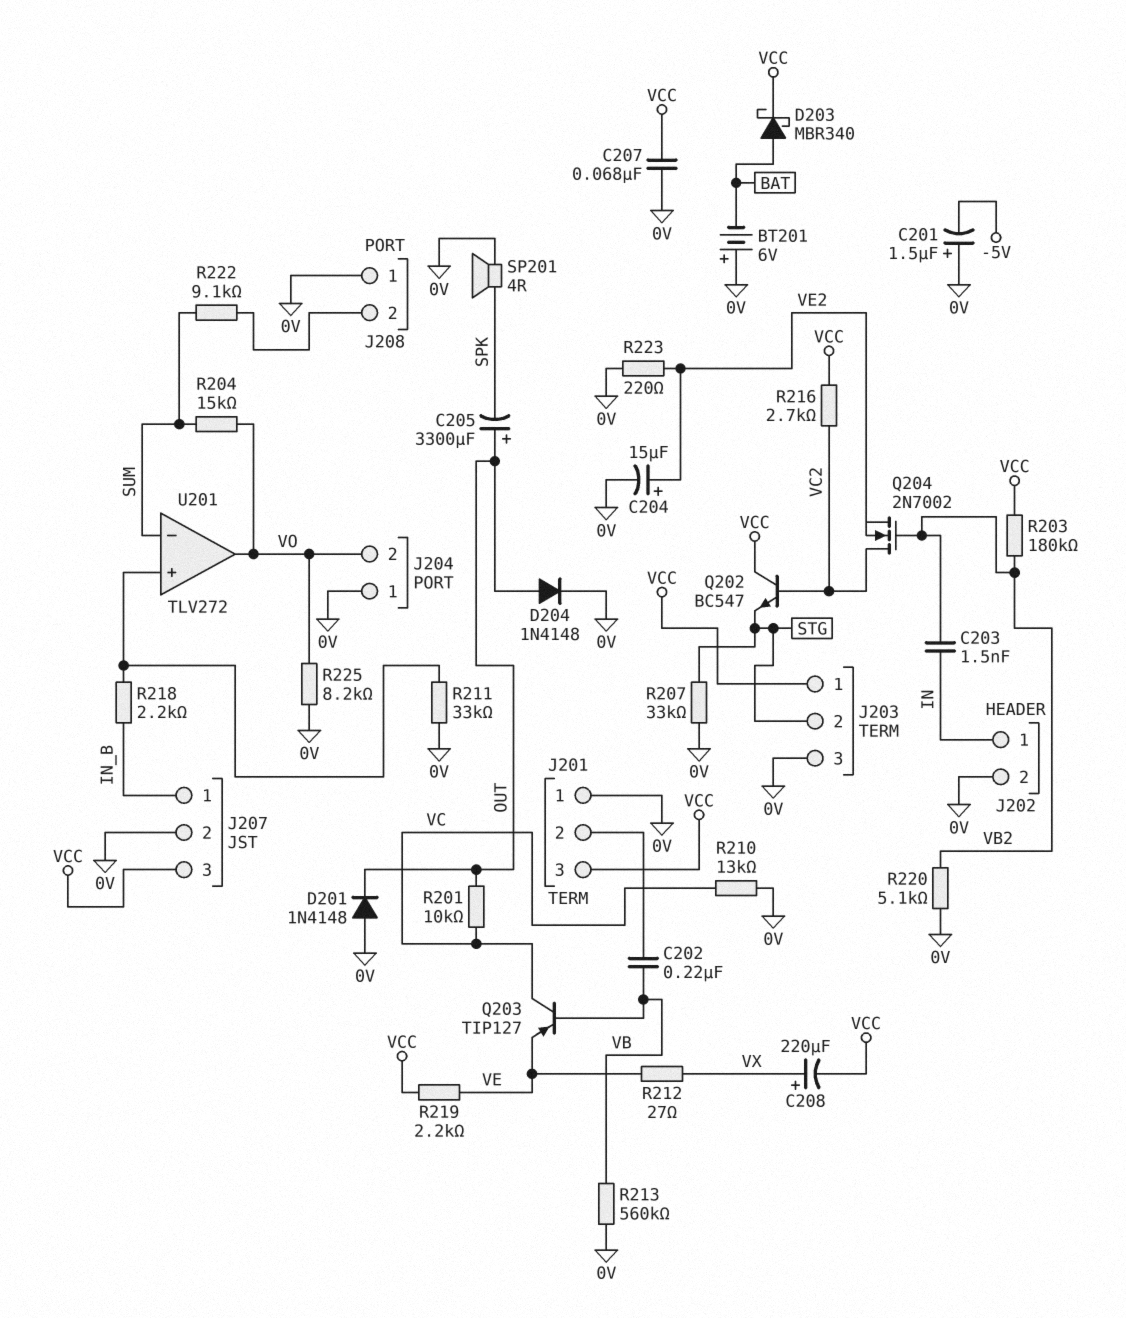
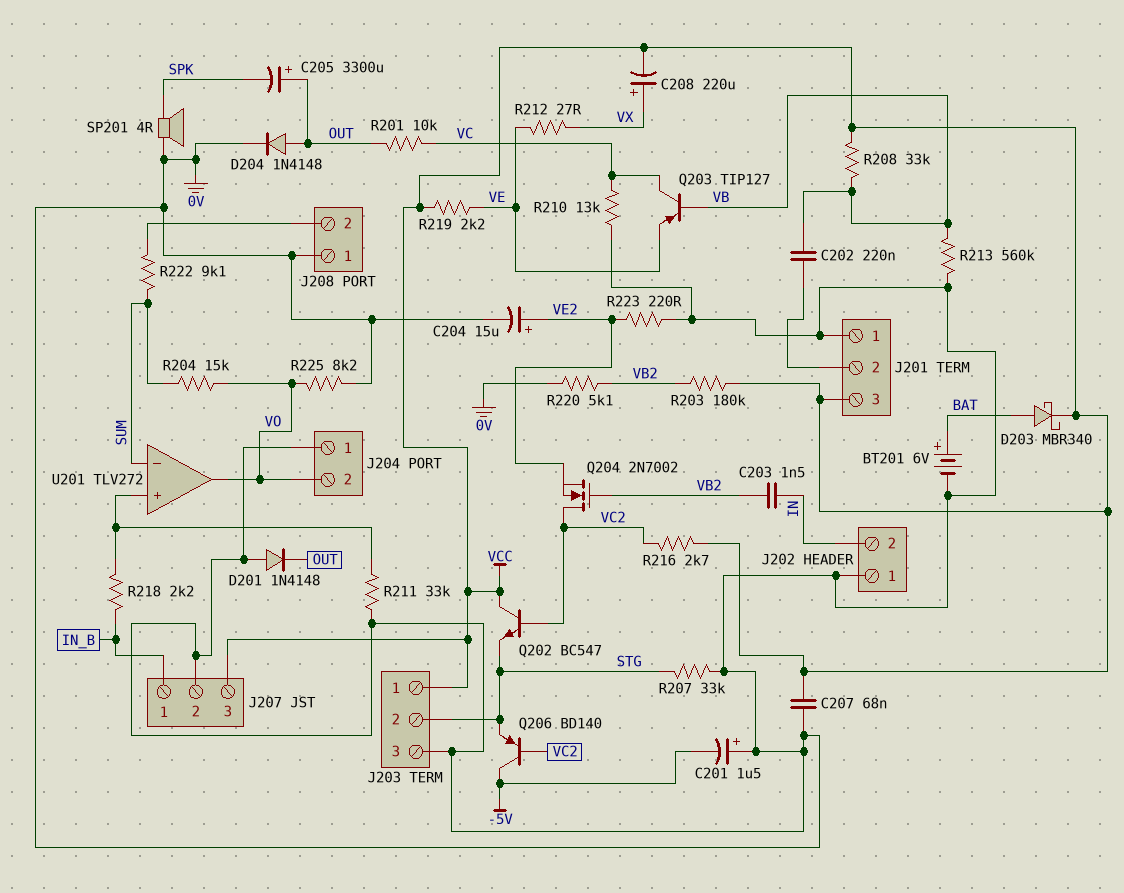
BT201: 6V (plus 0V, minus BAT) -> 6V (plus BAT, minus 0V)
J202 pin 1: IN -> 0V
J202 pin 2: 0V -> IN
Q206: none -> PNP BD140 (B VC2, C -5V, E STG)
R208: none -> 33k (VB, VCC)

